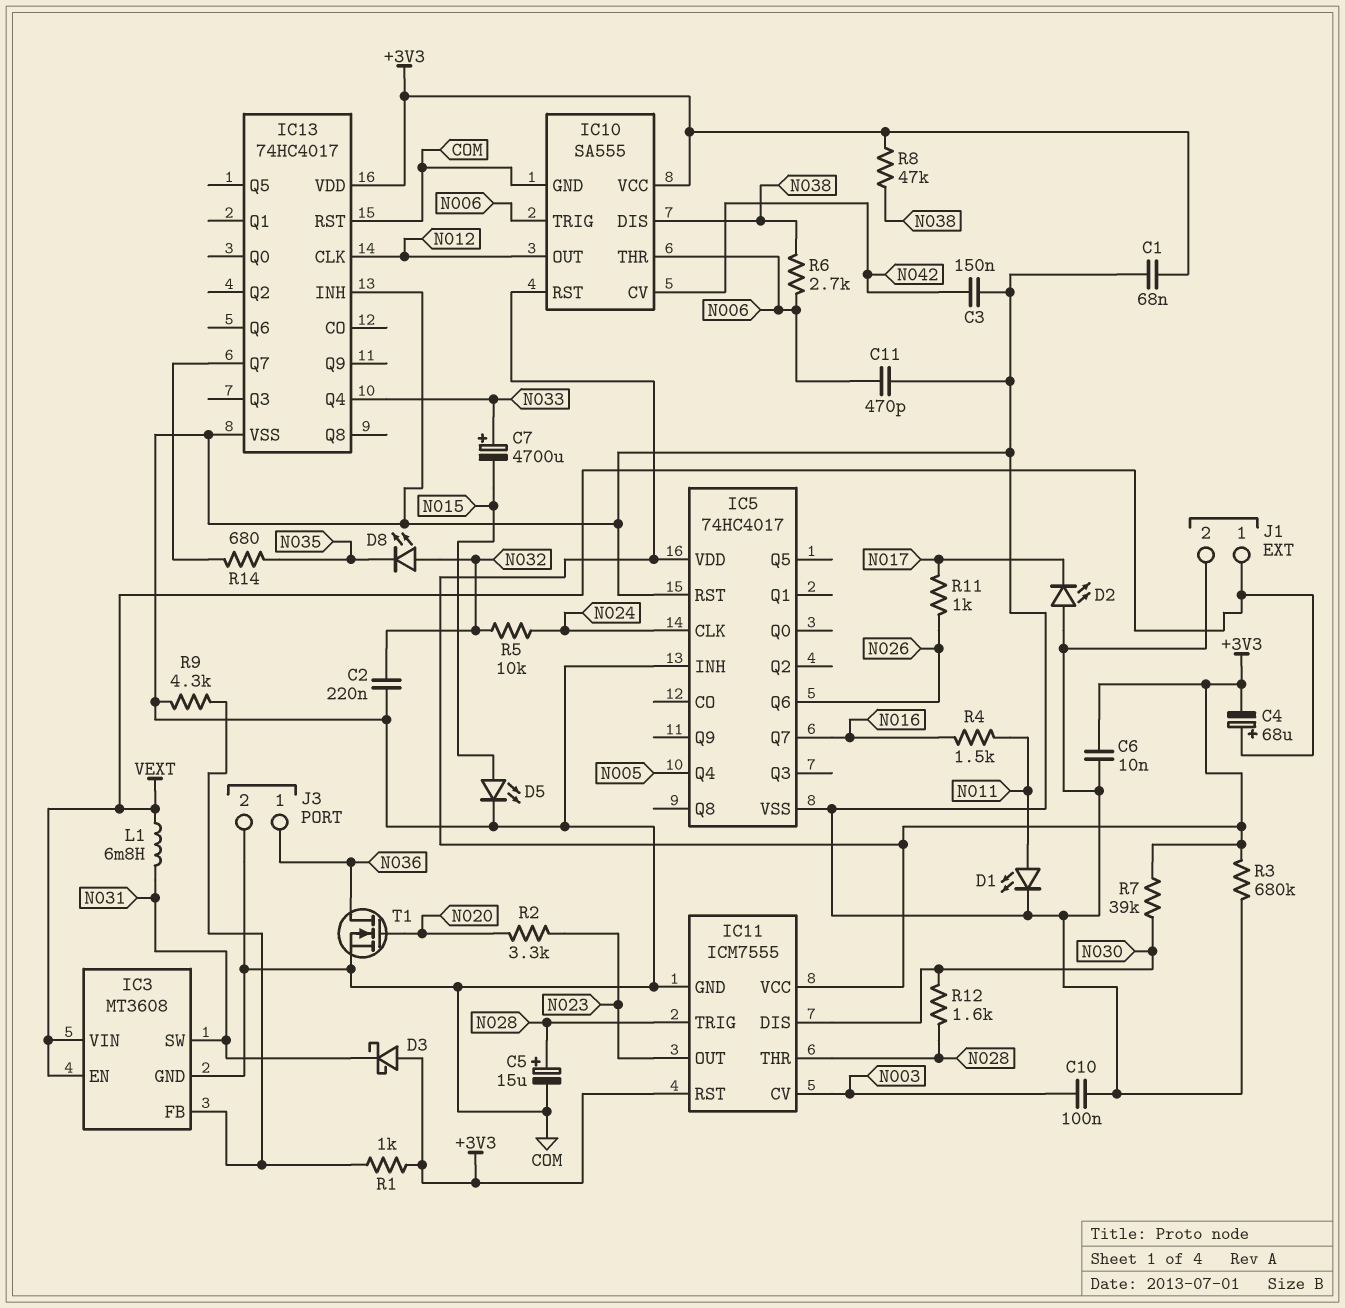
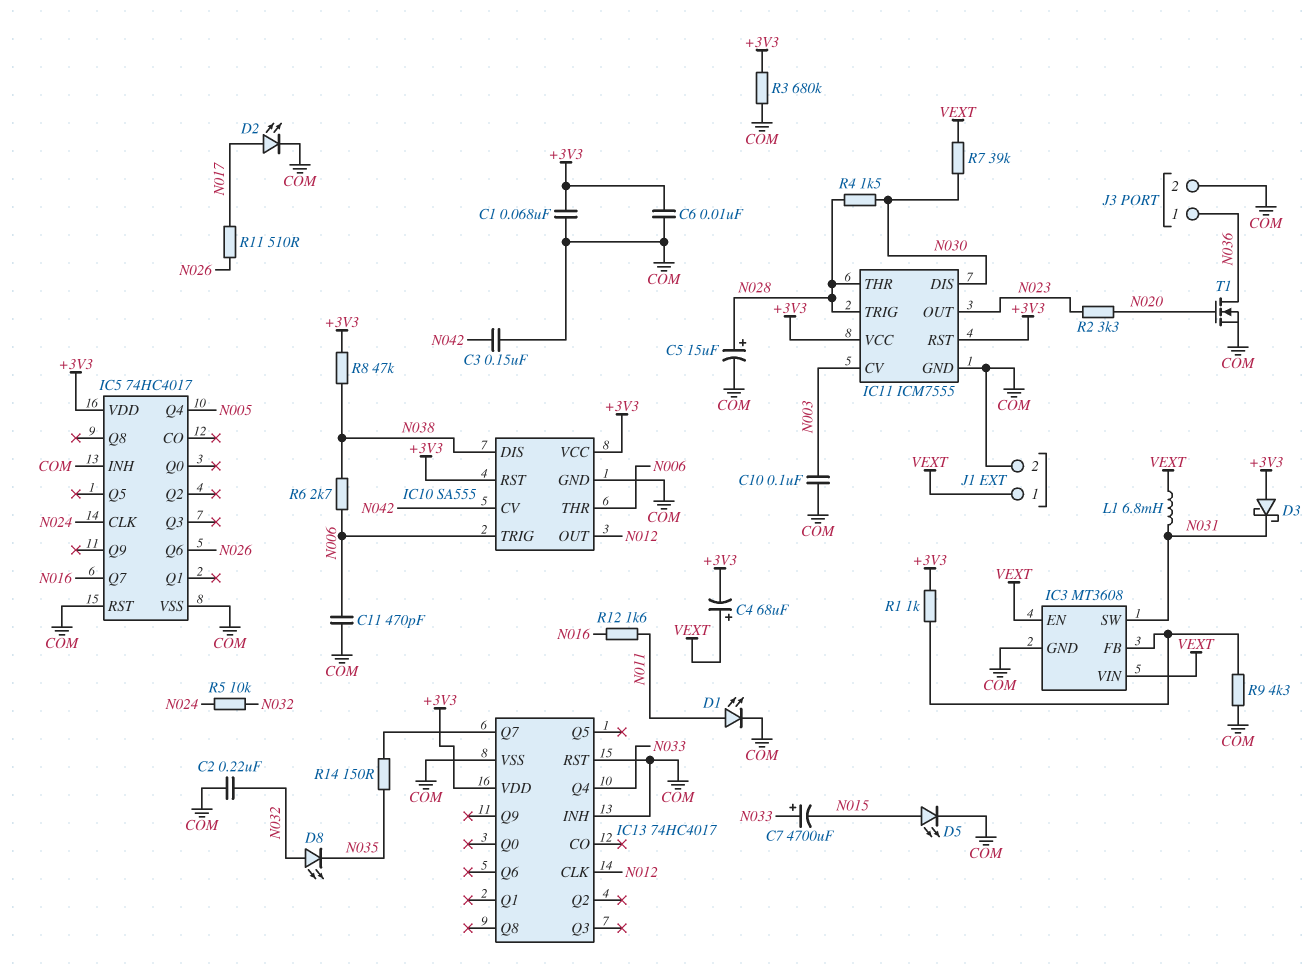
D2: LED (A COM, K N017) -> LED (A N017, K COM)
R4: 1.5k (N011, N016) -> 1.5k (N028, N030)
R7: 39k (+3V3, N030) -> 39k (N030, VEXT)
R11: 1k (N017, N026) -> 510 (N017, N026)
R12: 1.6k (N028, N030) -> 1.6k (N011, N016)
R14: 680 (IC13/Q7, N035) -> 150 (IC13/Q7, N035)

